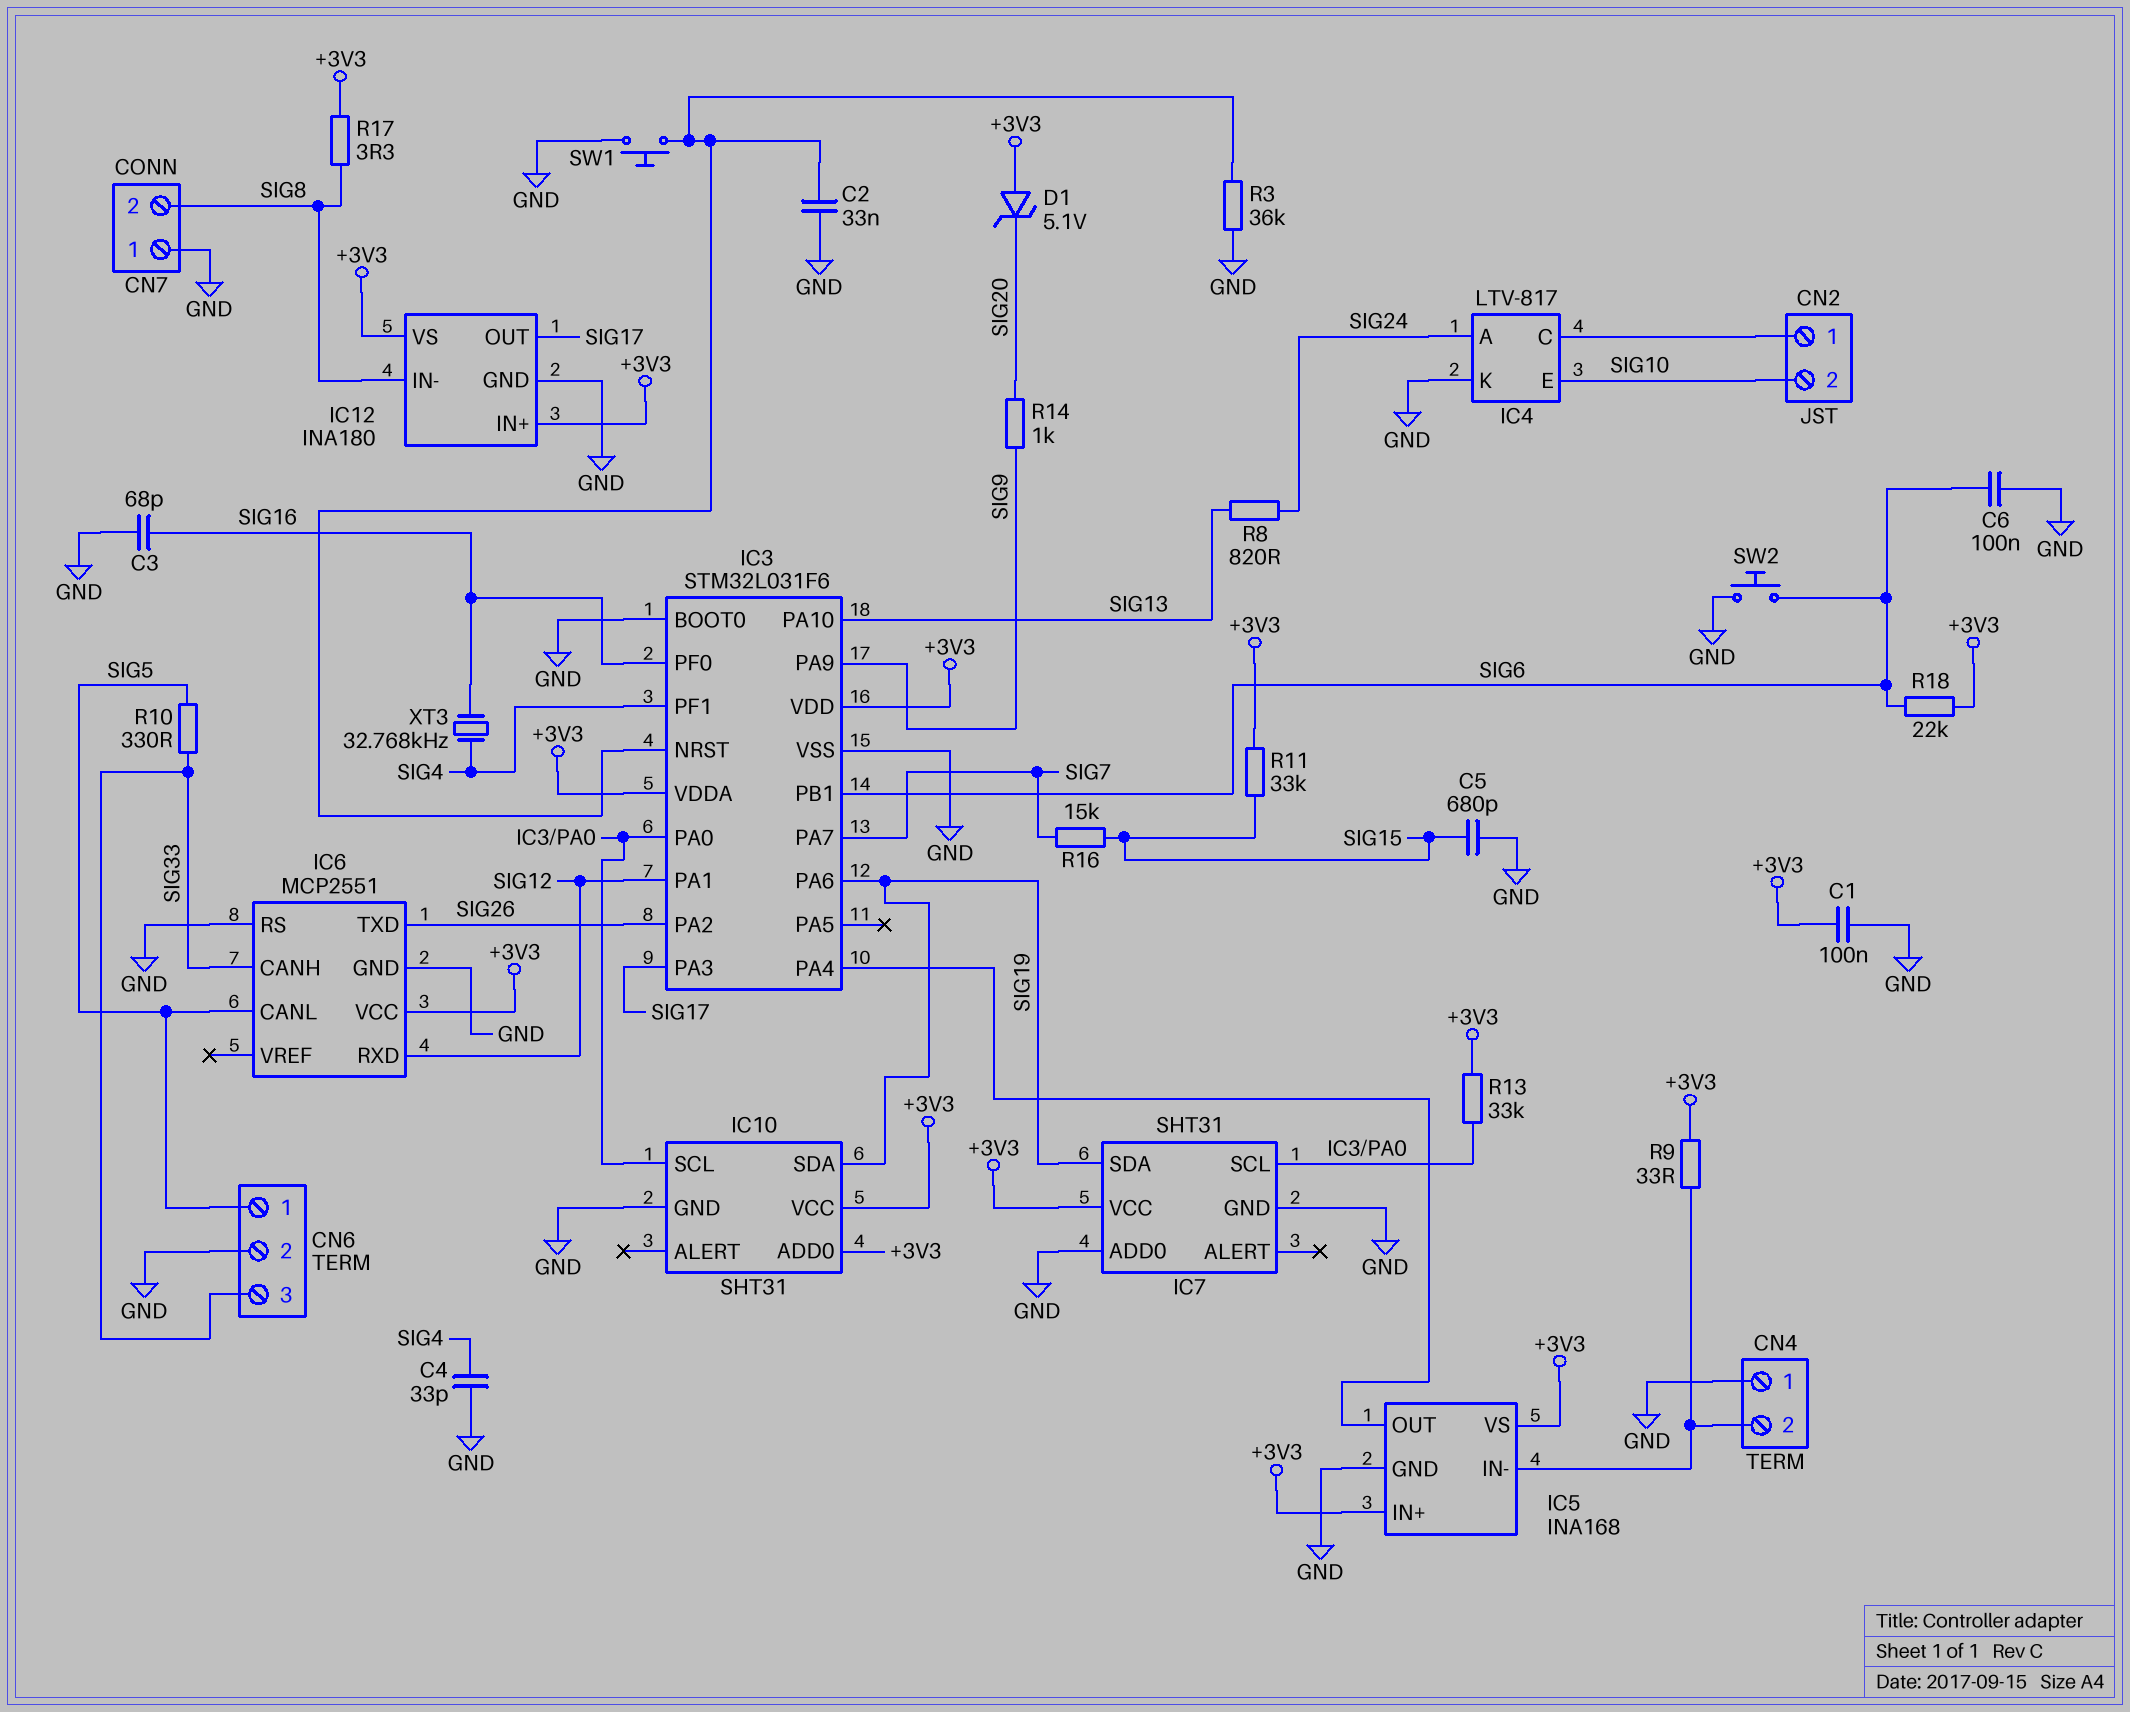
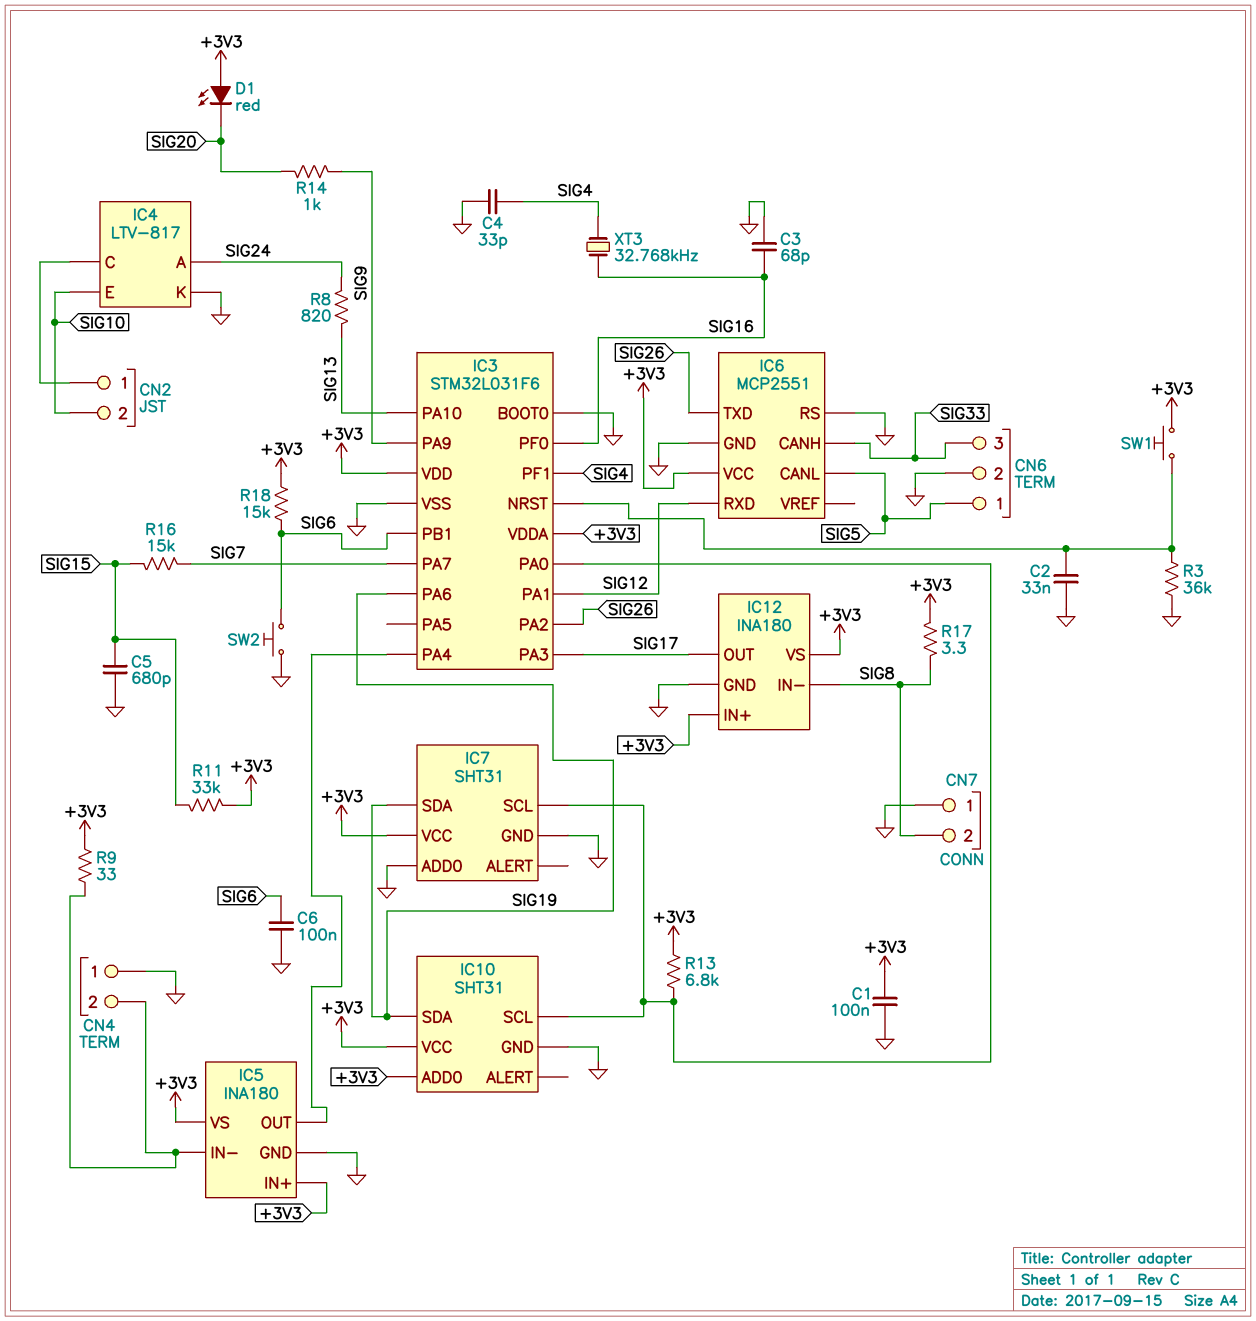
D1: zener 5.1V (A +3V3, K SIG20) -> LED red (A +3V3, K SIG20)
IC5: INA168 -> INA180
R10: 330 (SIG5, SIG33) -> none
R13: 33k (+3V3, IC3/PA0) -> 6.8k (+3V3, IC3/PA0)
R18: 22k (+3V3, SIG6) -> 15k (+3V3, SIG6)
SW1: button (GND, IC3/NRST) -> button (+3V3, IC3/NRST)

